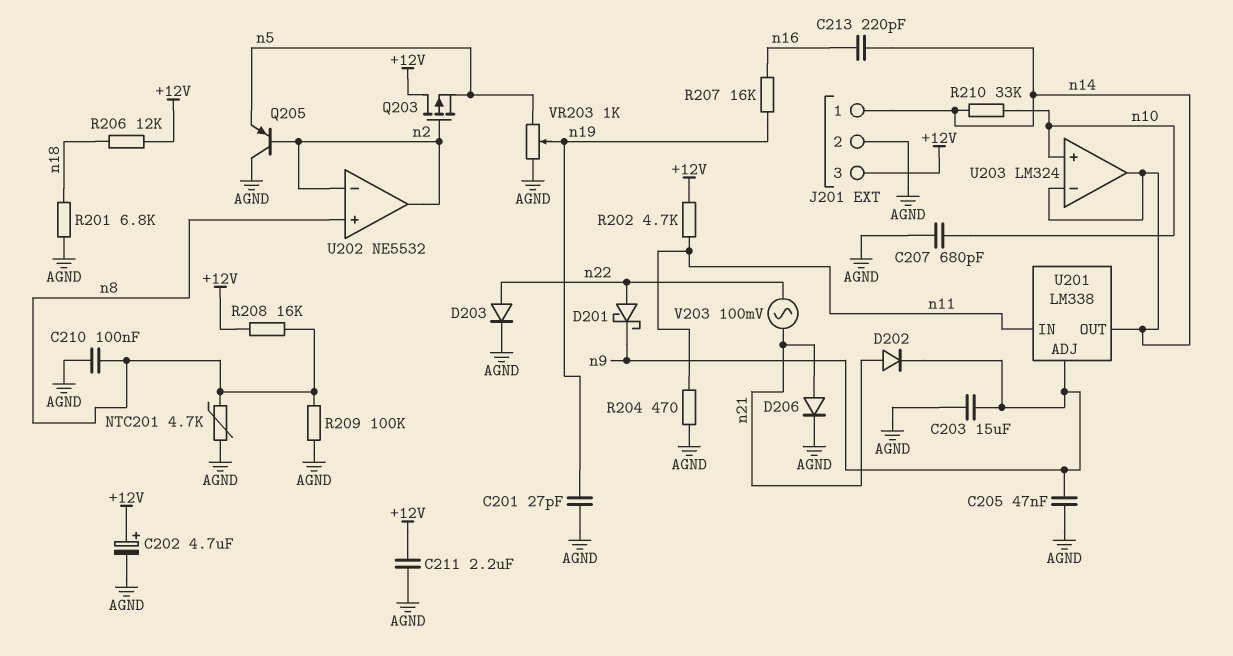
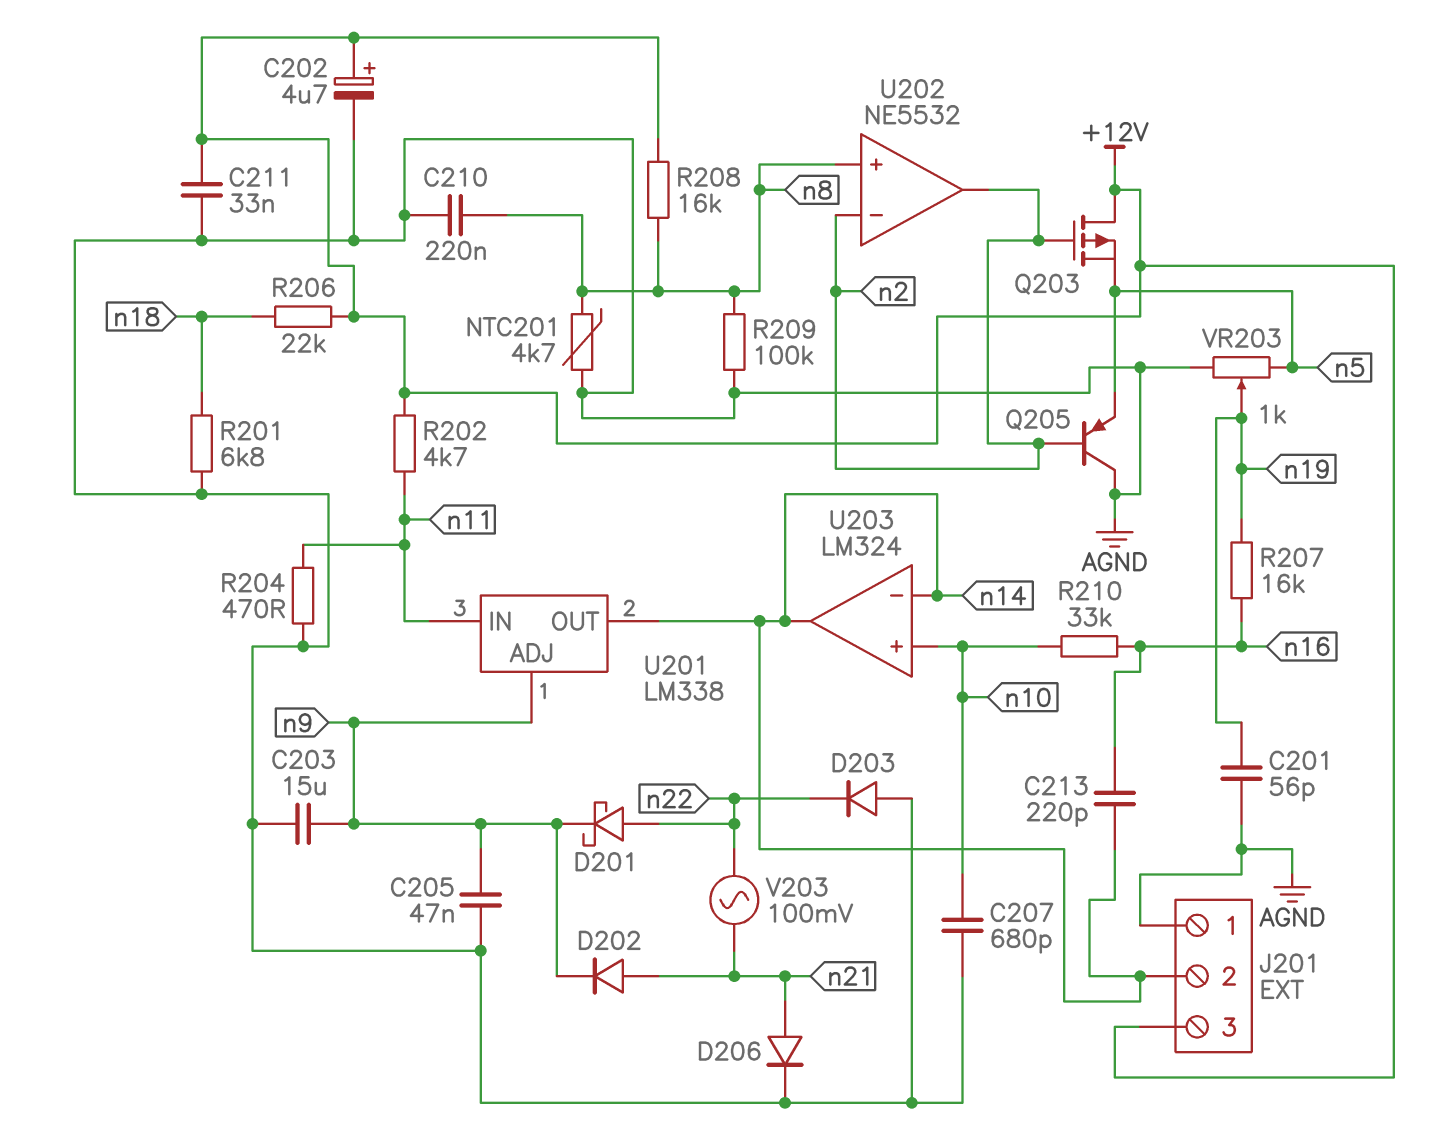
C201: 27pF (AGND, n19) -> 56pF (AGND, n19)
C210: 100nF (AGND, n8) -> 220nF (AGND, n8)
C211: 2.2uF (+12V, AGND) -> 33nF (+12V, AGND)
D203: diode (A n22, K AGND) -> diode (A AGND, K n22)
J201 pin 1: n14 -> AGND
J201 pin 2: AGND -> n14
R206: 12k (+12V, n18) -> 22k (+12V, n18)
R210: 33k (n10, n14) -> 33k (n10, n16)

